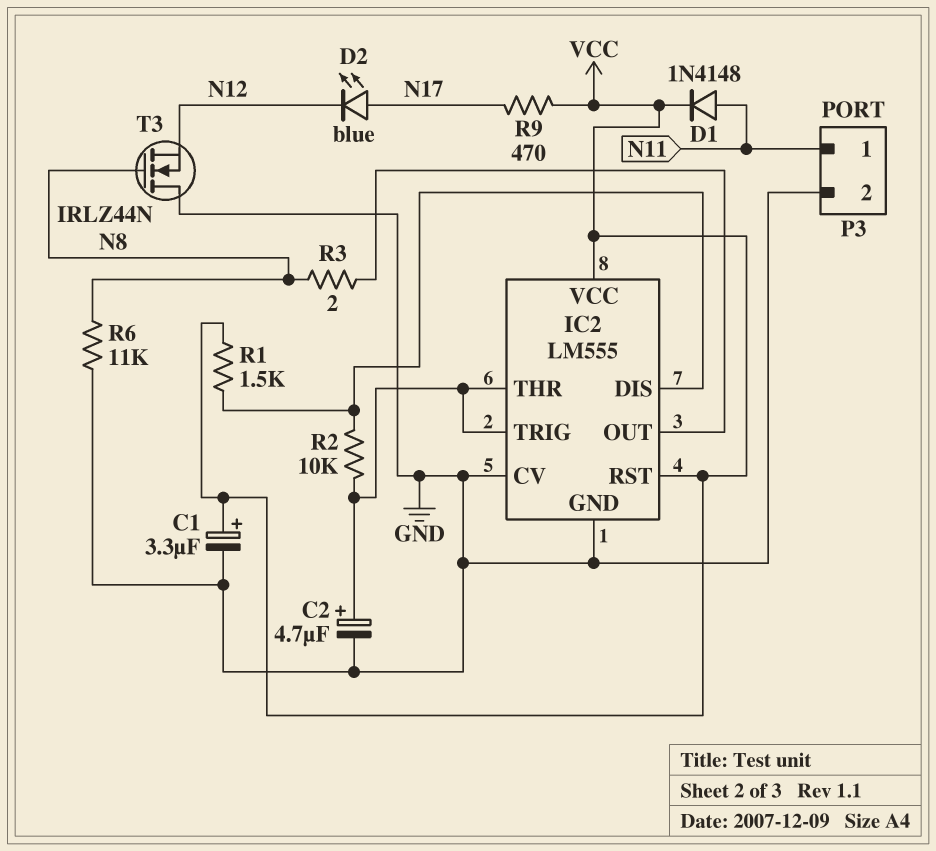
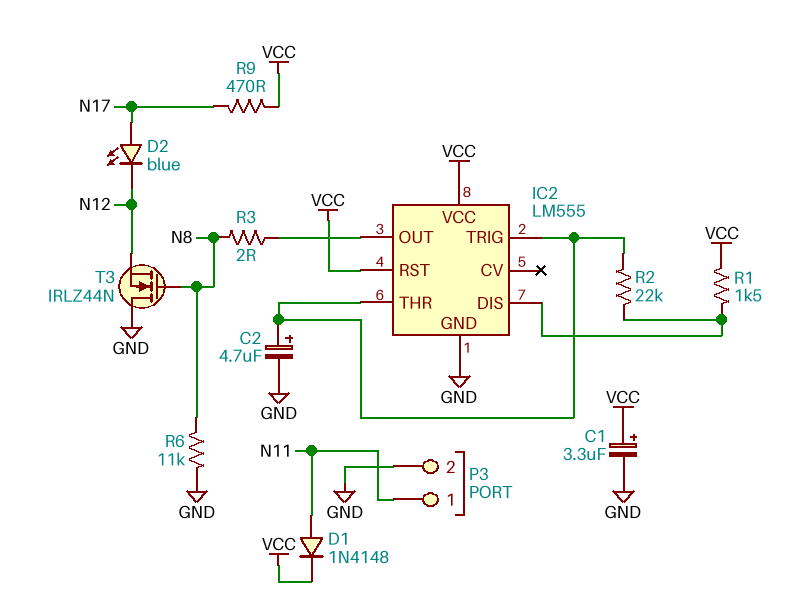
IC2 pin CV: GND -> none
R2: 10k (IC2/DIS, IC2/THR) -> 22k (IC2/DIS, IC2/THR)

